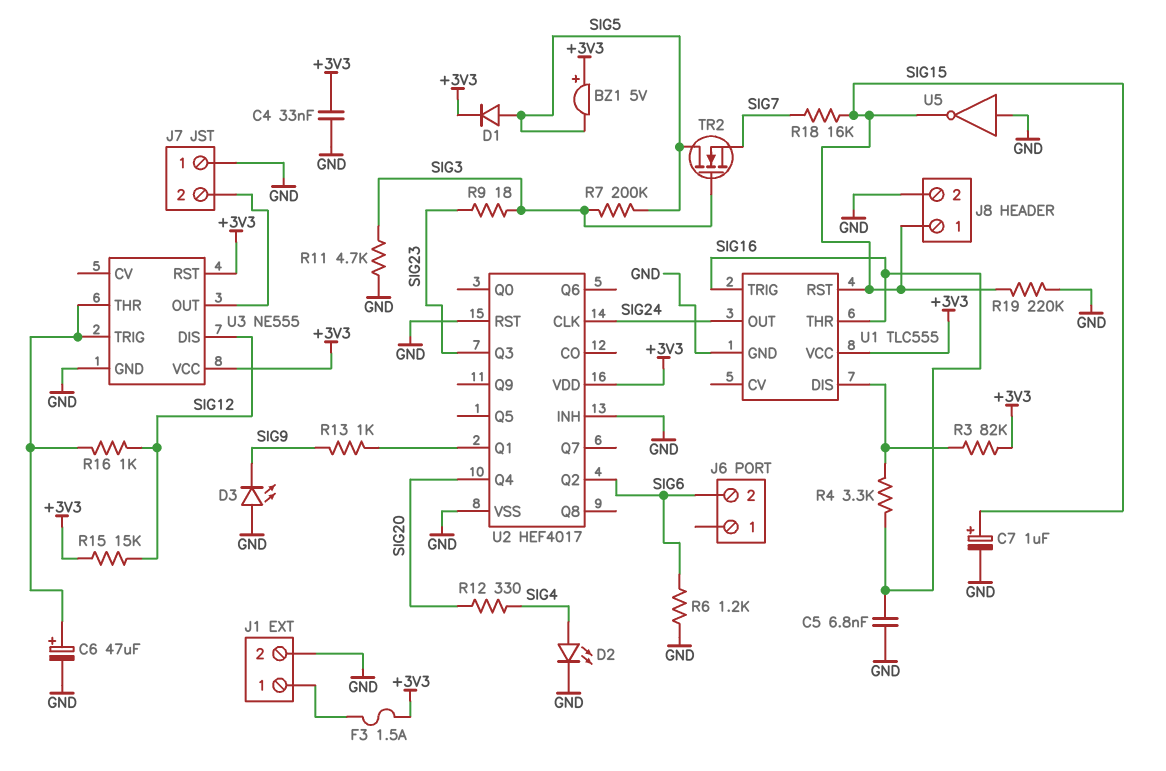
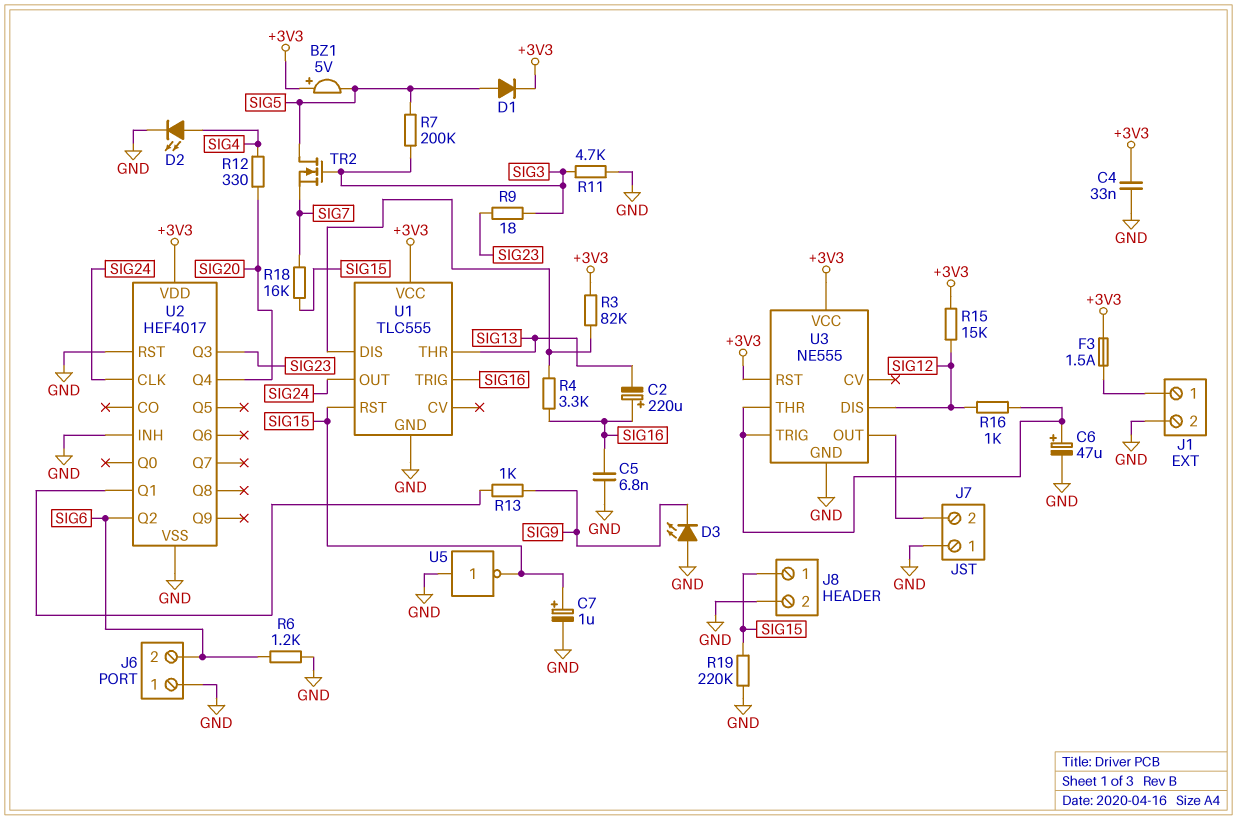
C2: none -> 220uF (plus SIG16, minus SIG13)
J6 pin 1: none -> GND
U1 pin THR: SIG16 -> SIG13

